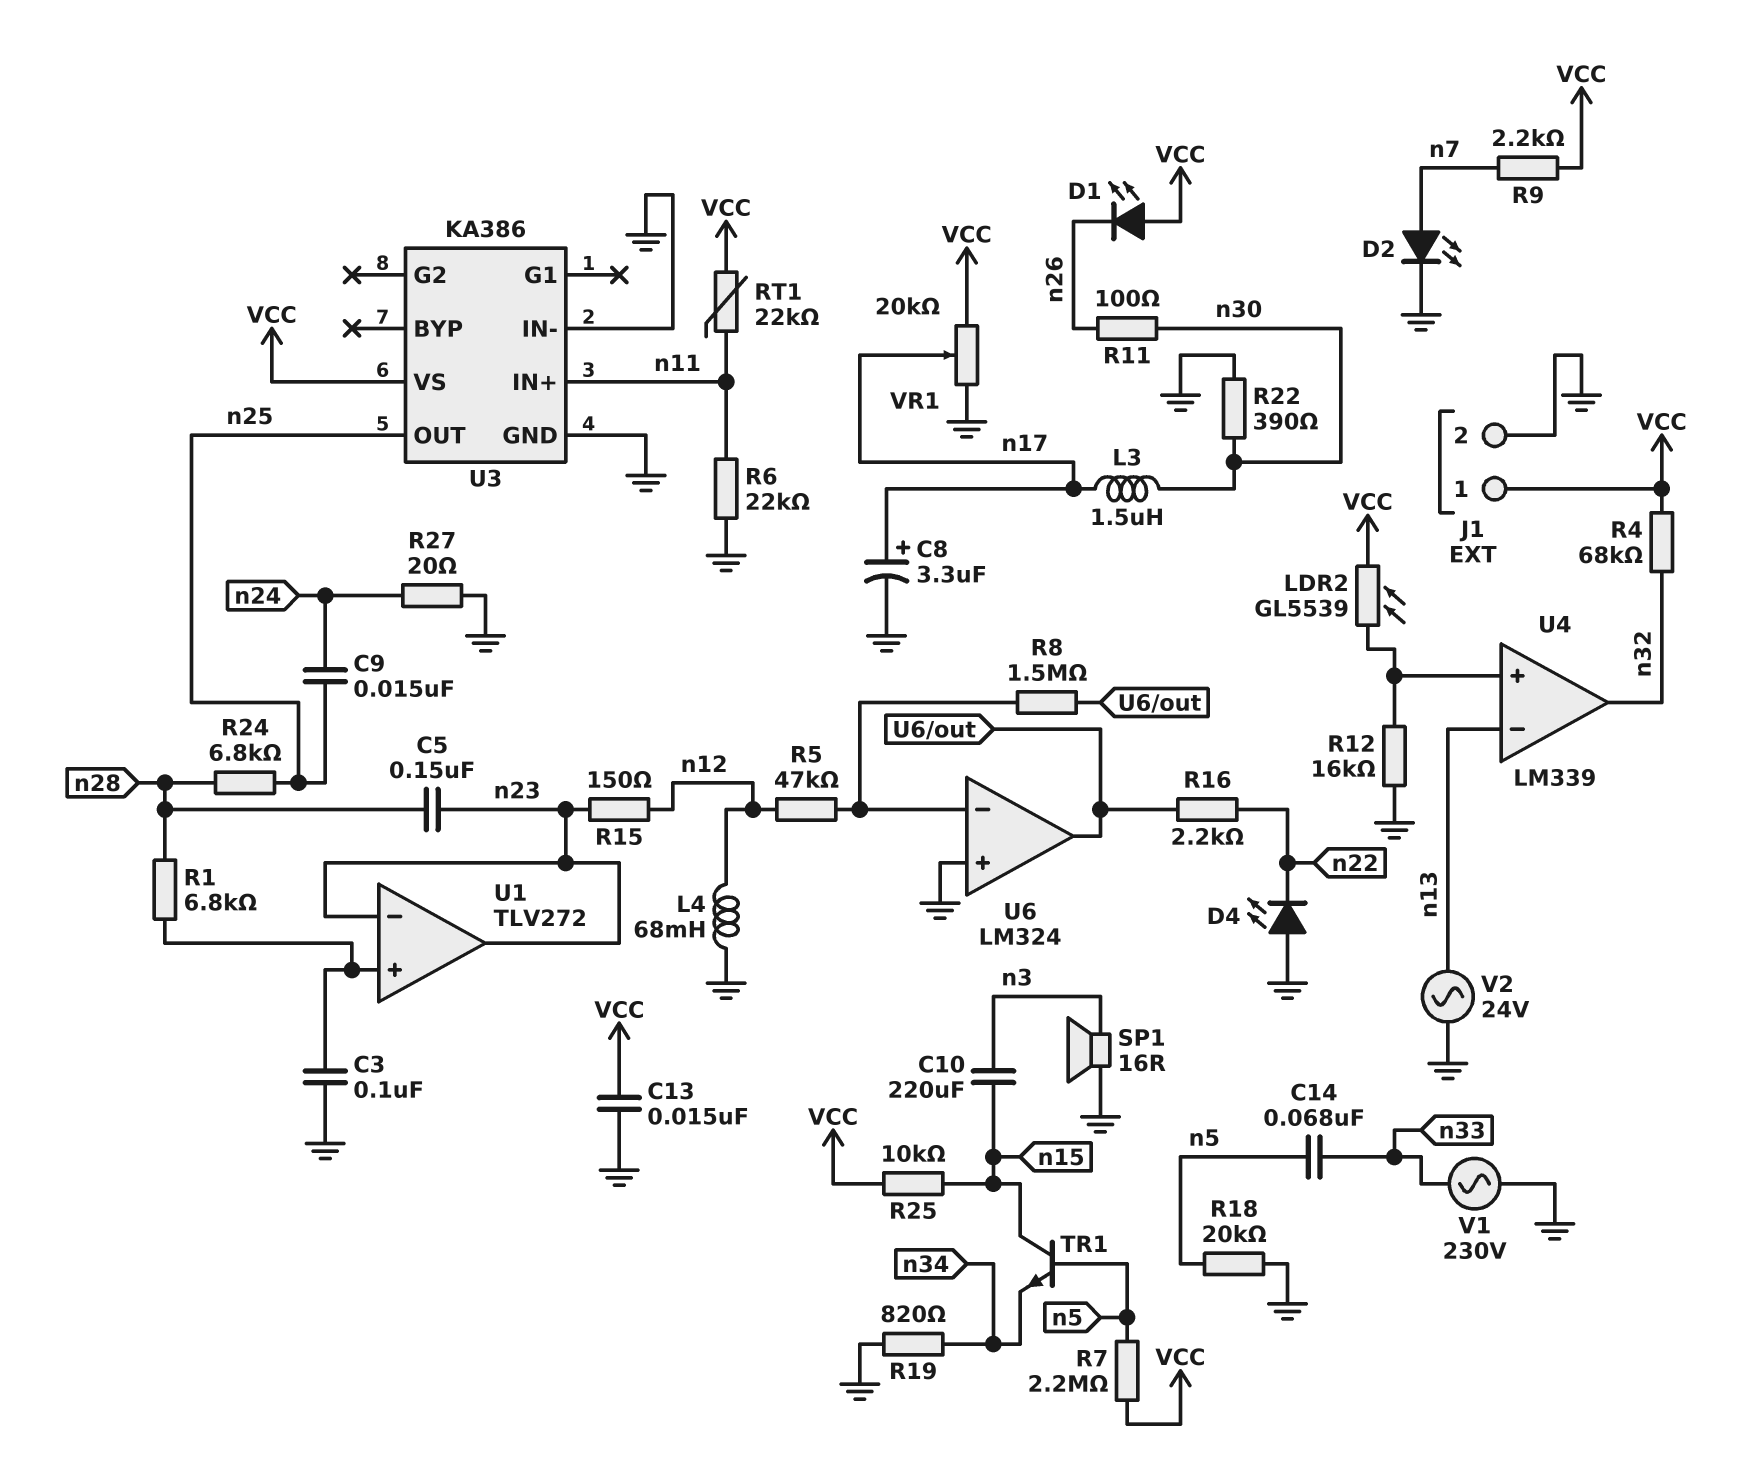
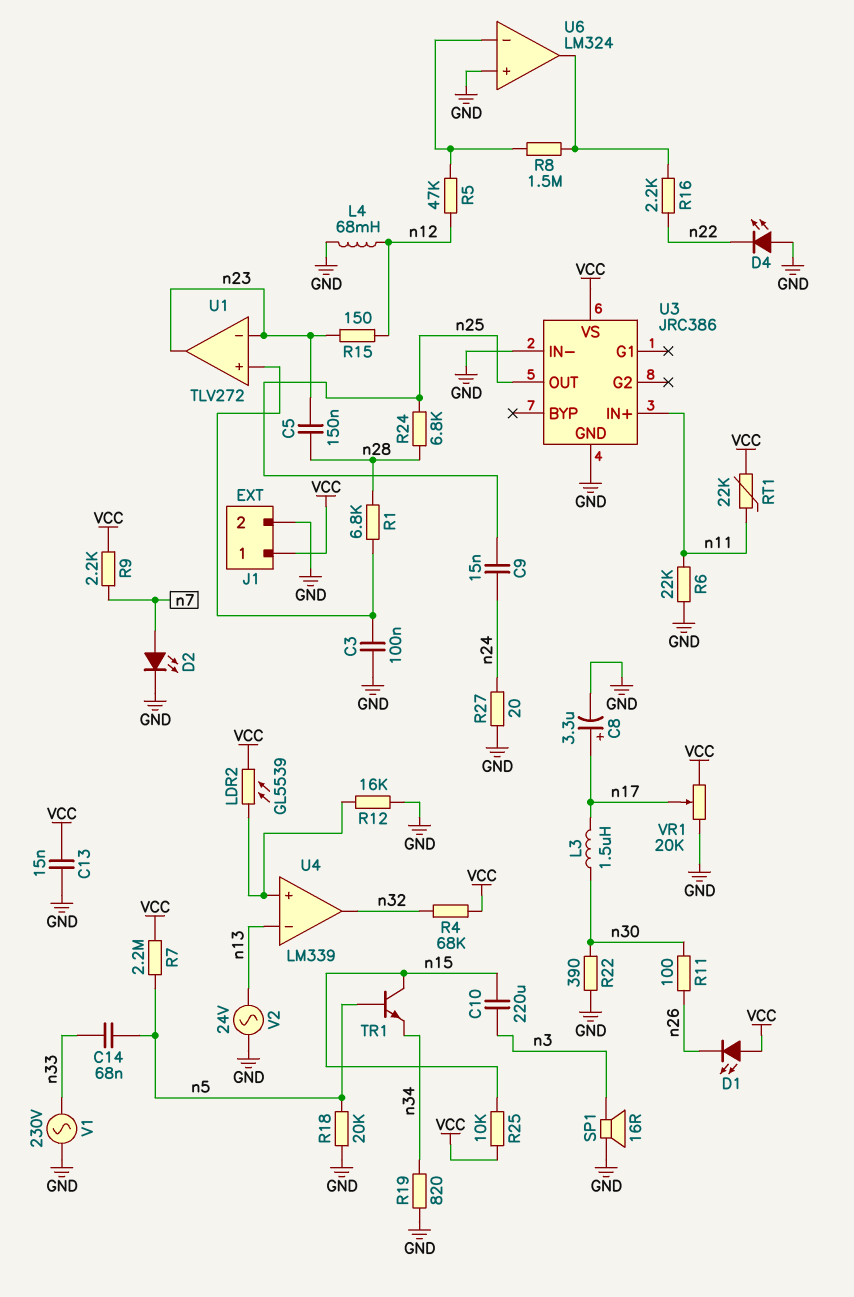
U3: KA386 -> JRC386

